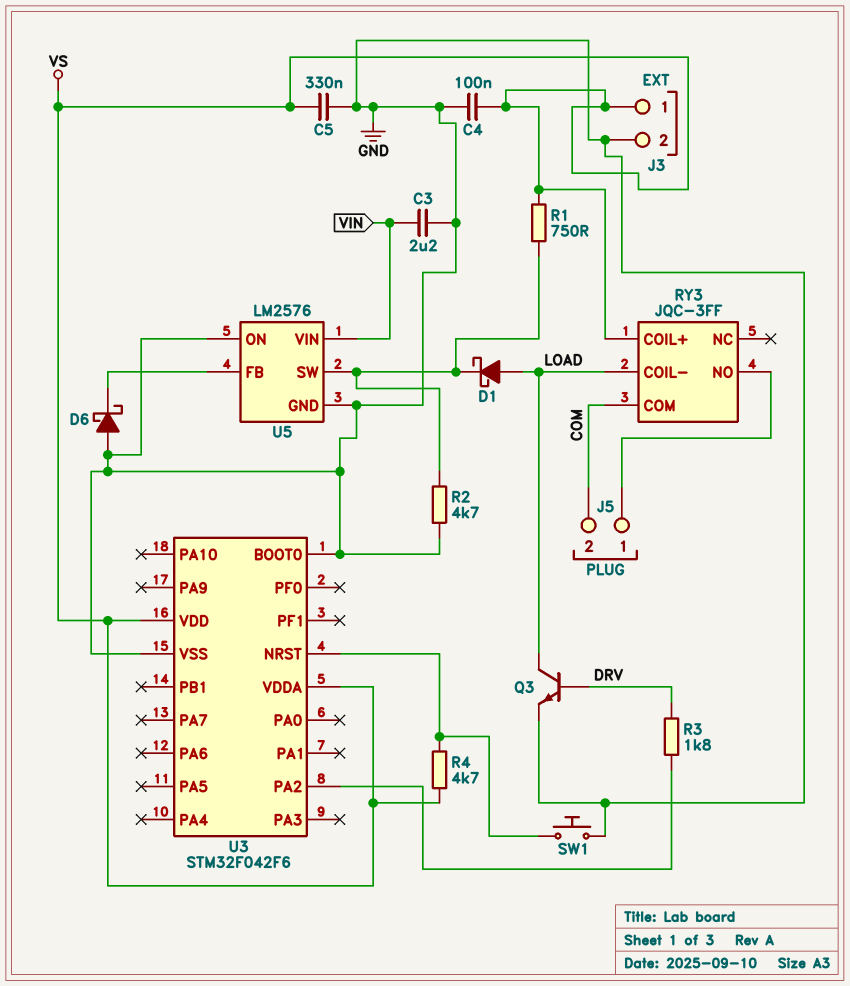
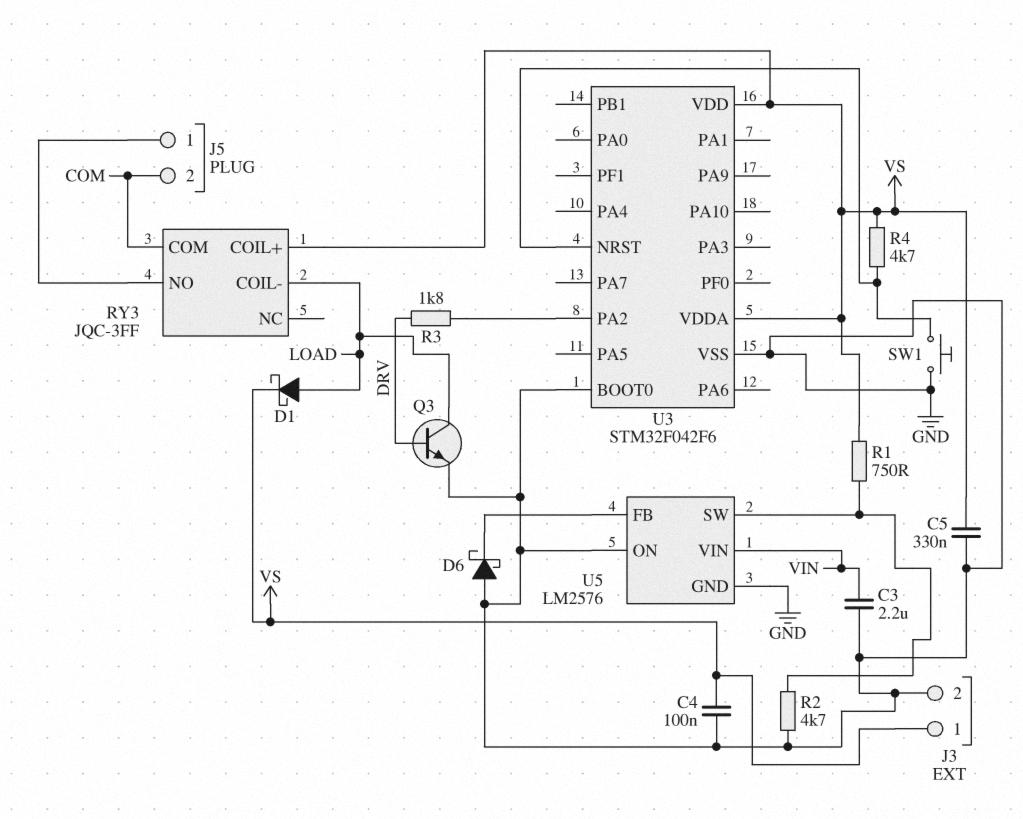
D1: schottky (A LOAD, K U5/SW) -> schottky (A LOAD, K VS)

